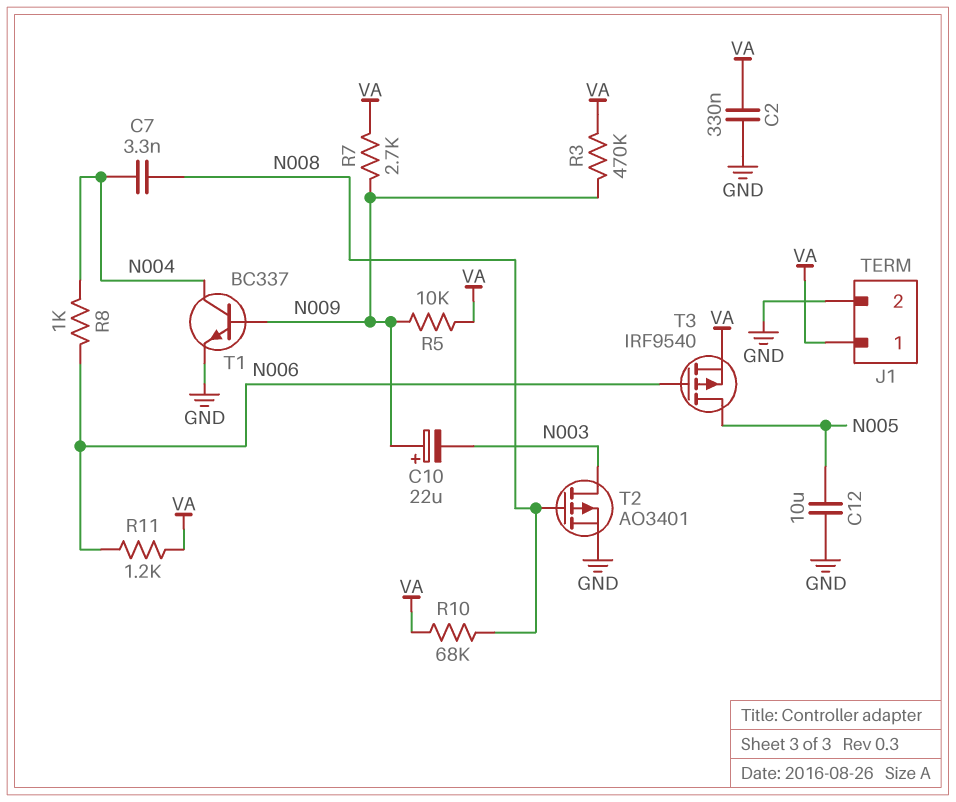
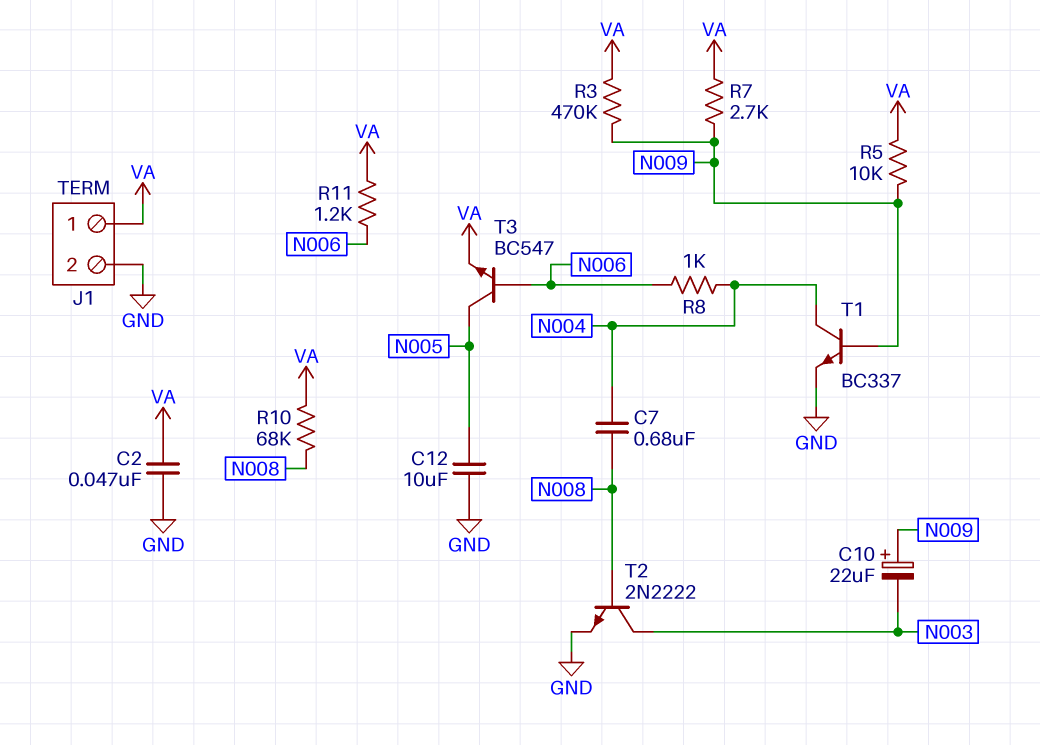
C2: 330nF (GND, VA) -> 47nF (GND, VA)
C7: 3.3nF (N004, N008) -> 680nF (N004, N008)
T2: PMOS AO3401 (G N008, D N003, S GND) -> NPN 2N2222 (B N008, C N003, E GND)
T3: PMOS IRF9540 (G N006, D N005, S VA) -> NPN BC547 (B N006, C N005, E VA)

